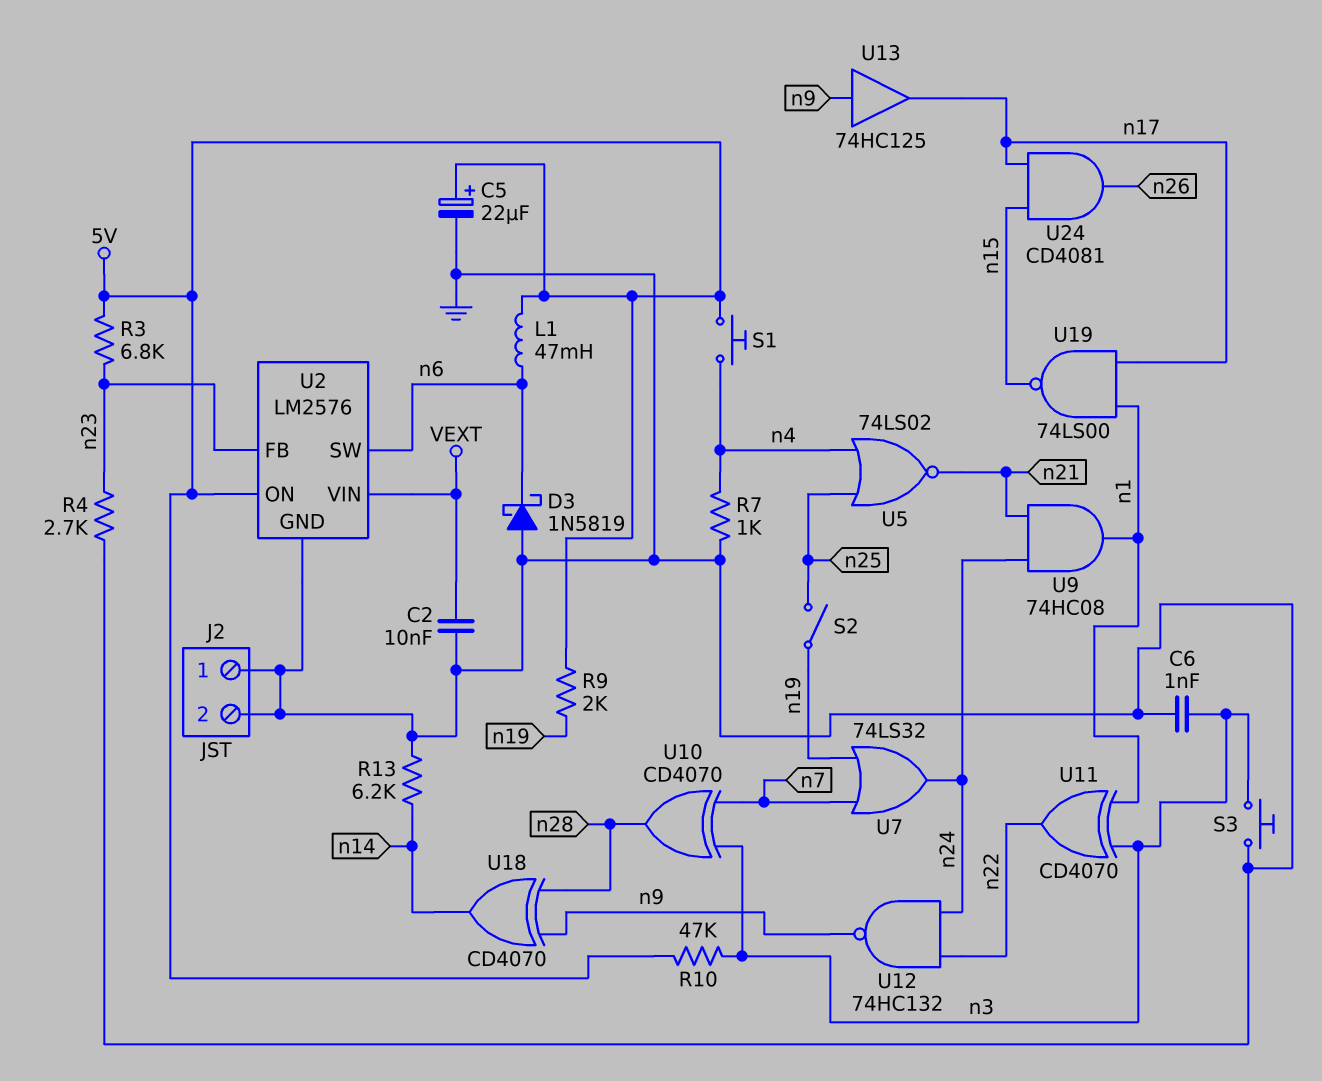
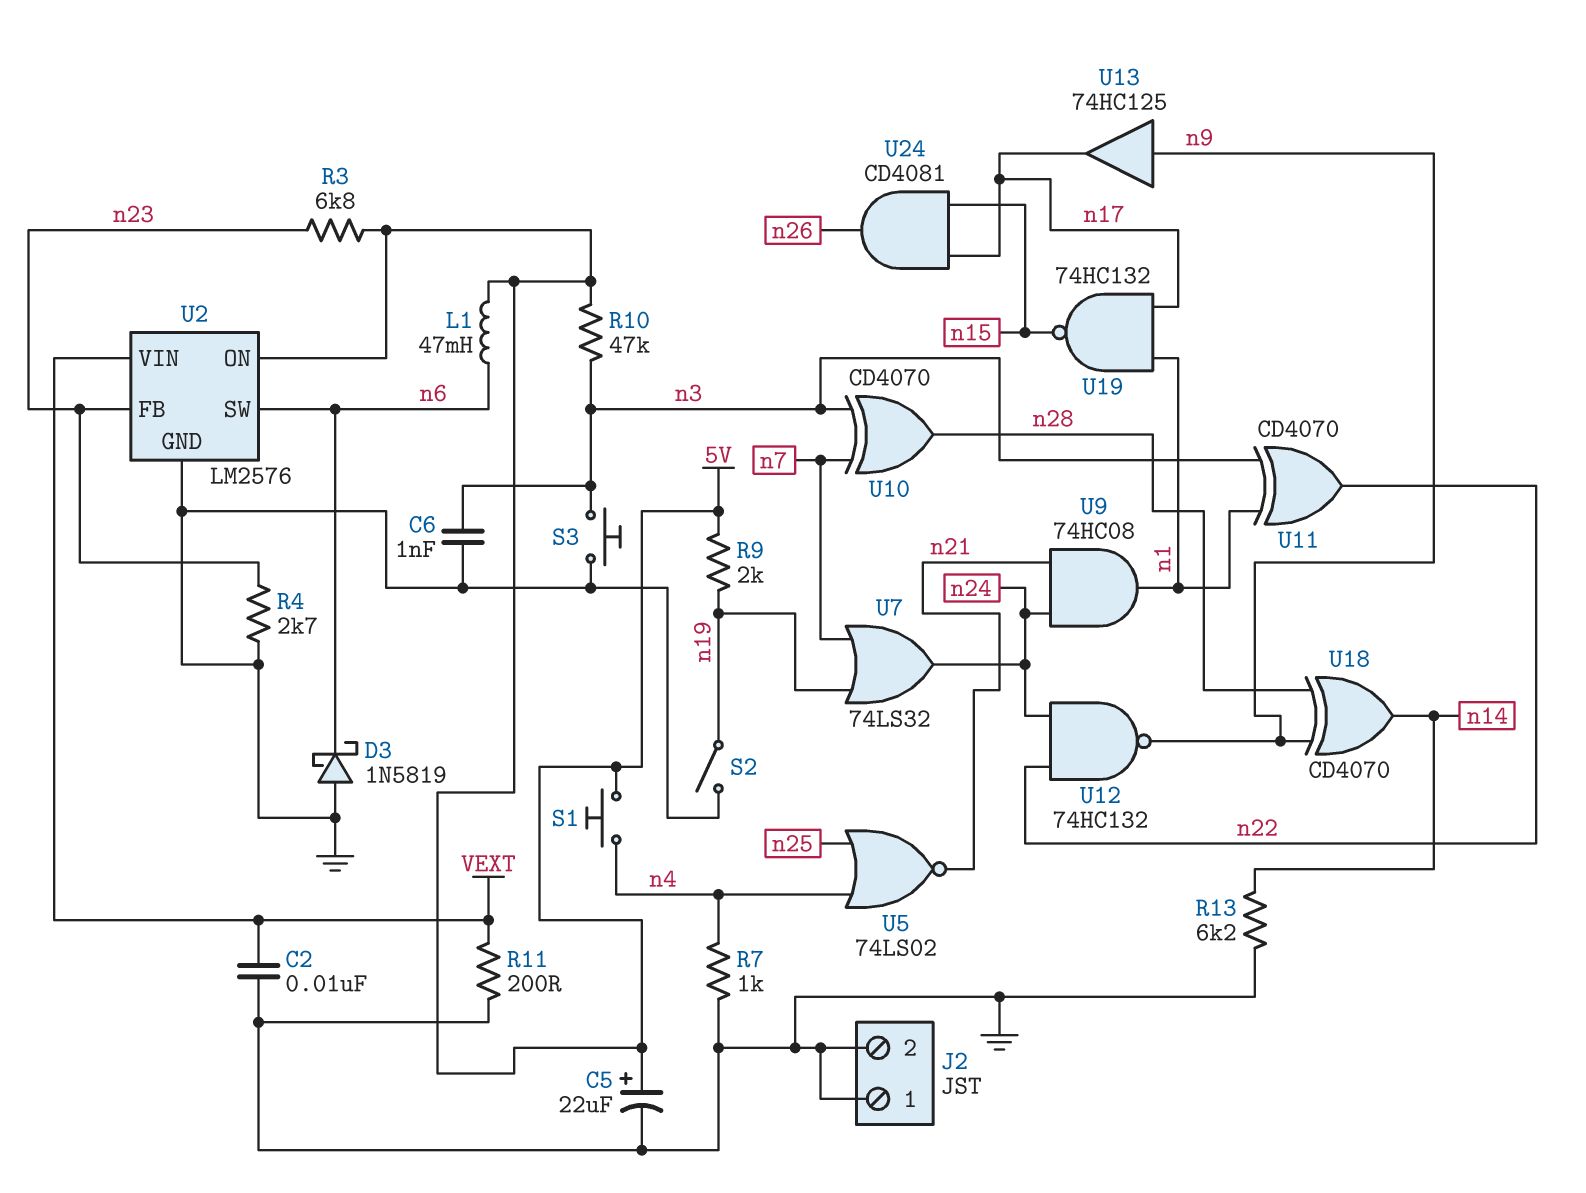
R11: none -> 200 (GND, VEXT)
S2: switch (n19, n25) -> switch (GND, n19)
U19: NAND 74LS00 (in n1, in n17, out n15) -> NAND 74HC132 (in n1, in n17, out n15)

